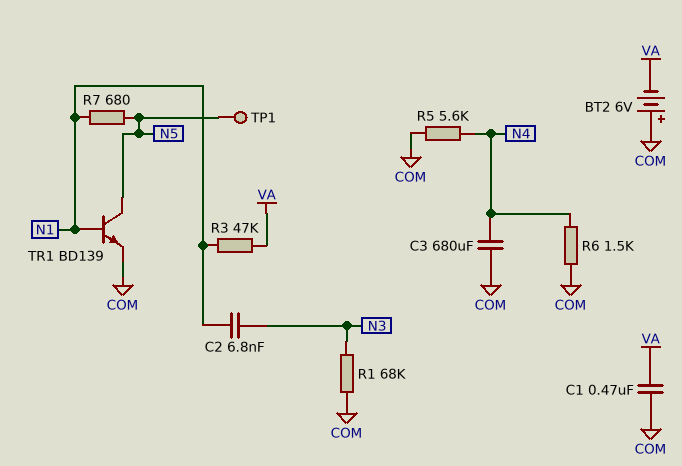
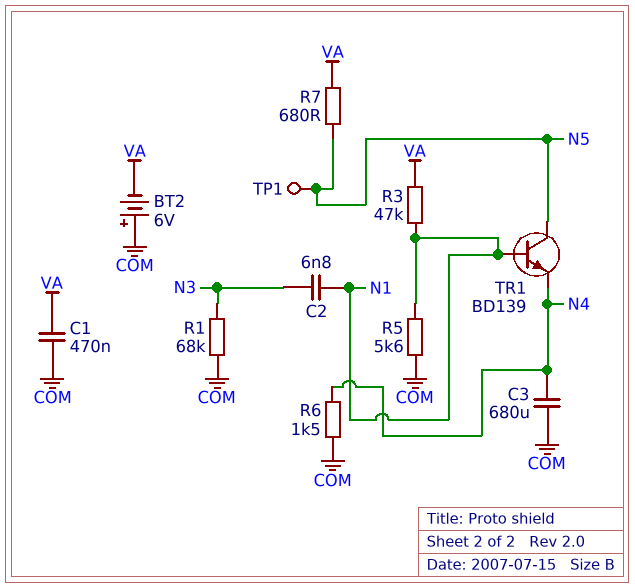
R5: 5.6k (COM, N4) -> 5.6k (COM, N1)
R7: 680 (N1, N5) -> 680 (N5, VA)
TR1: NPN BD139 (B N1, C N5, E COM) -> NPN BD139 (B N1, C N5, E N4)

